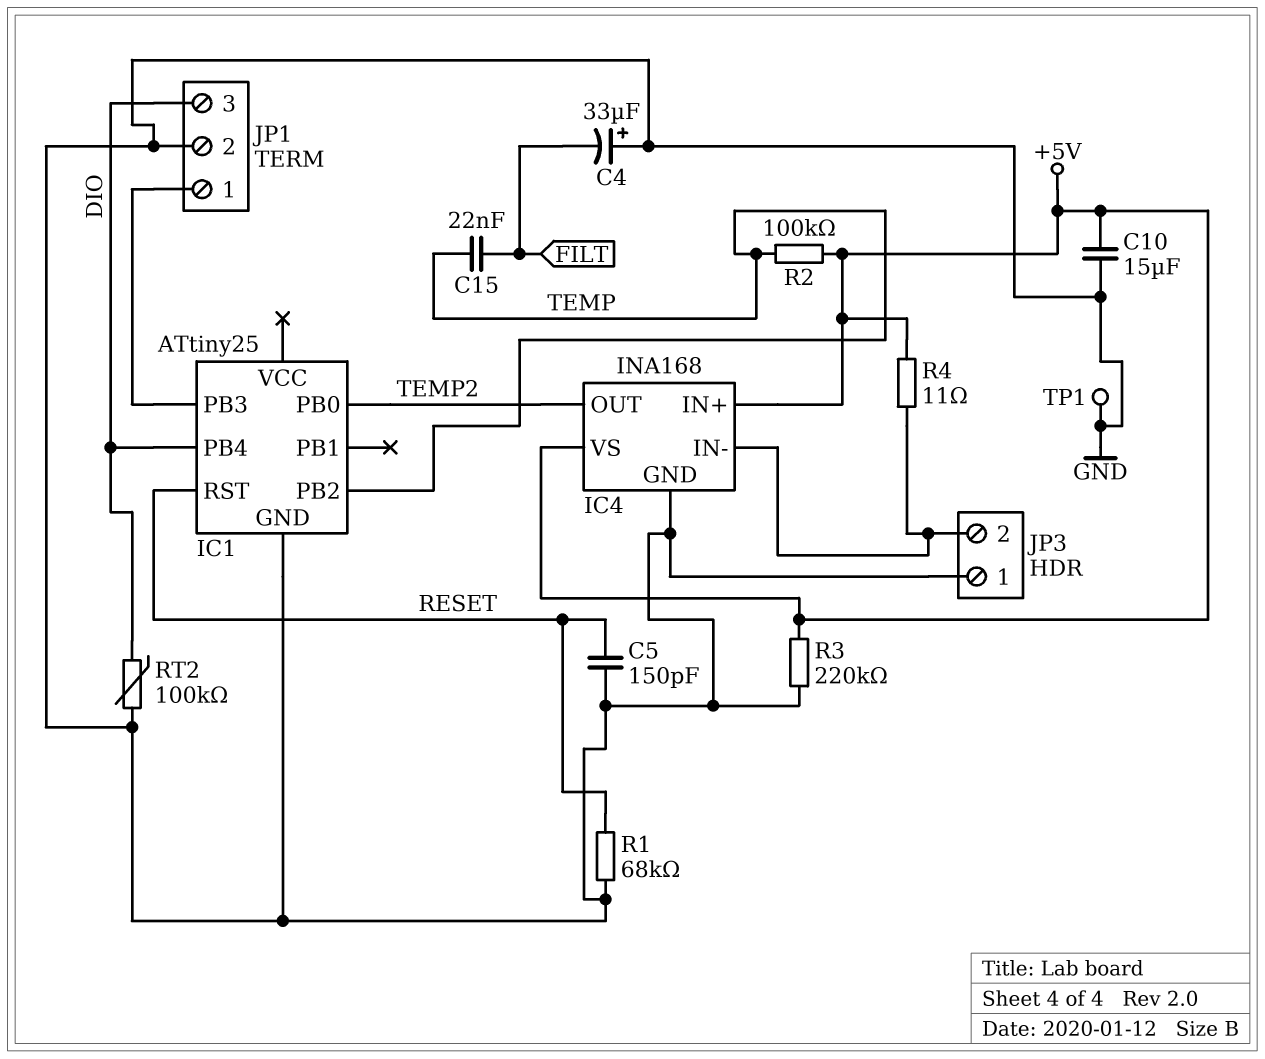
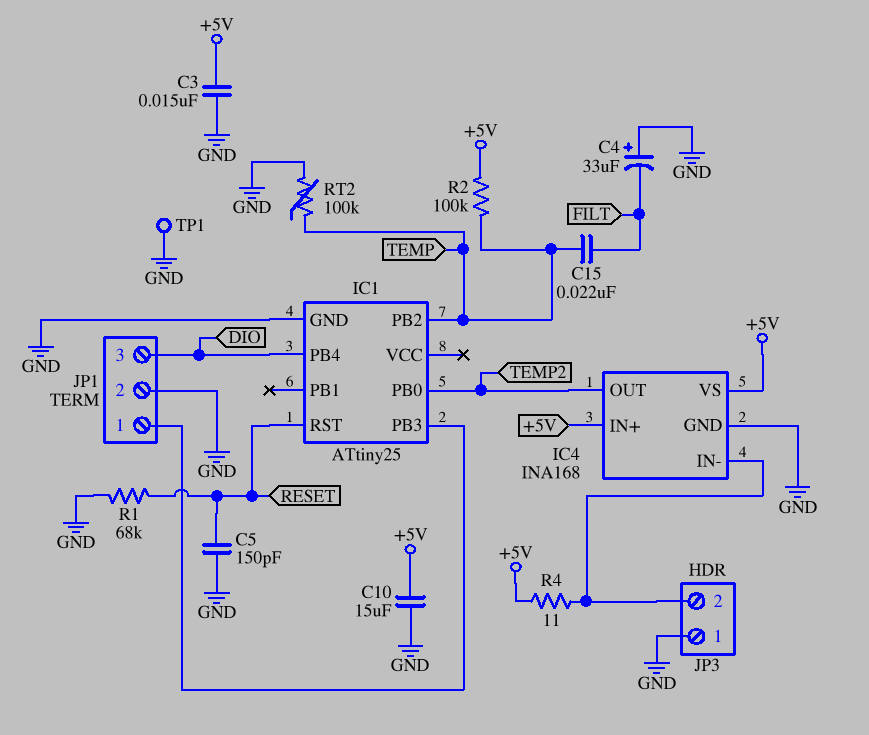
C3: none -> 15nF (+5V, GND)
R3: 220k (+5V, GND) -> none
RT2: 100k (DIO, GND) -> 100k (GND, TEMP)

